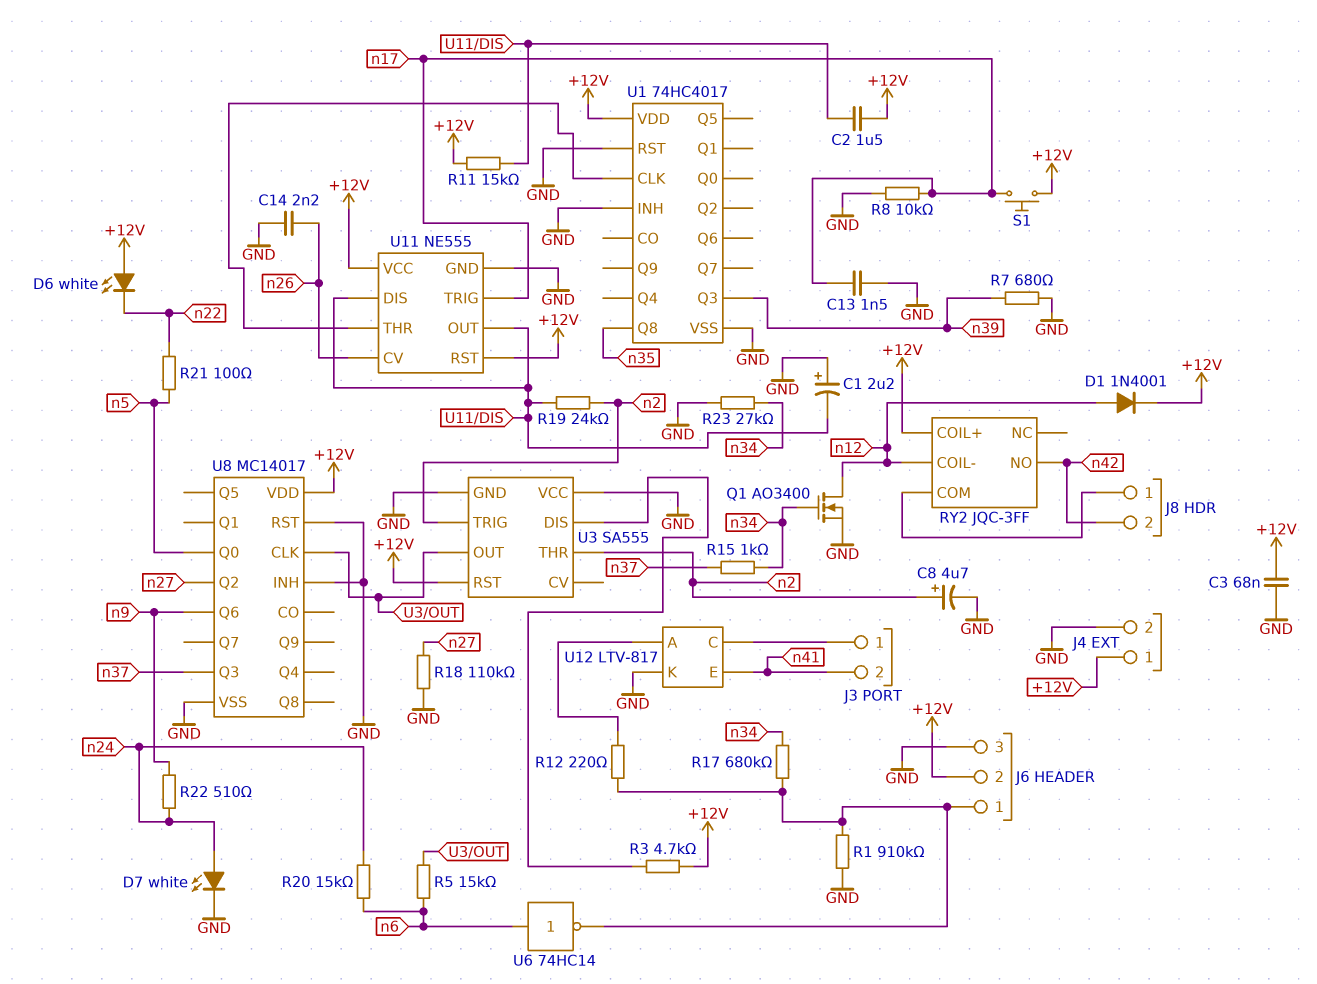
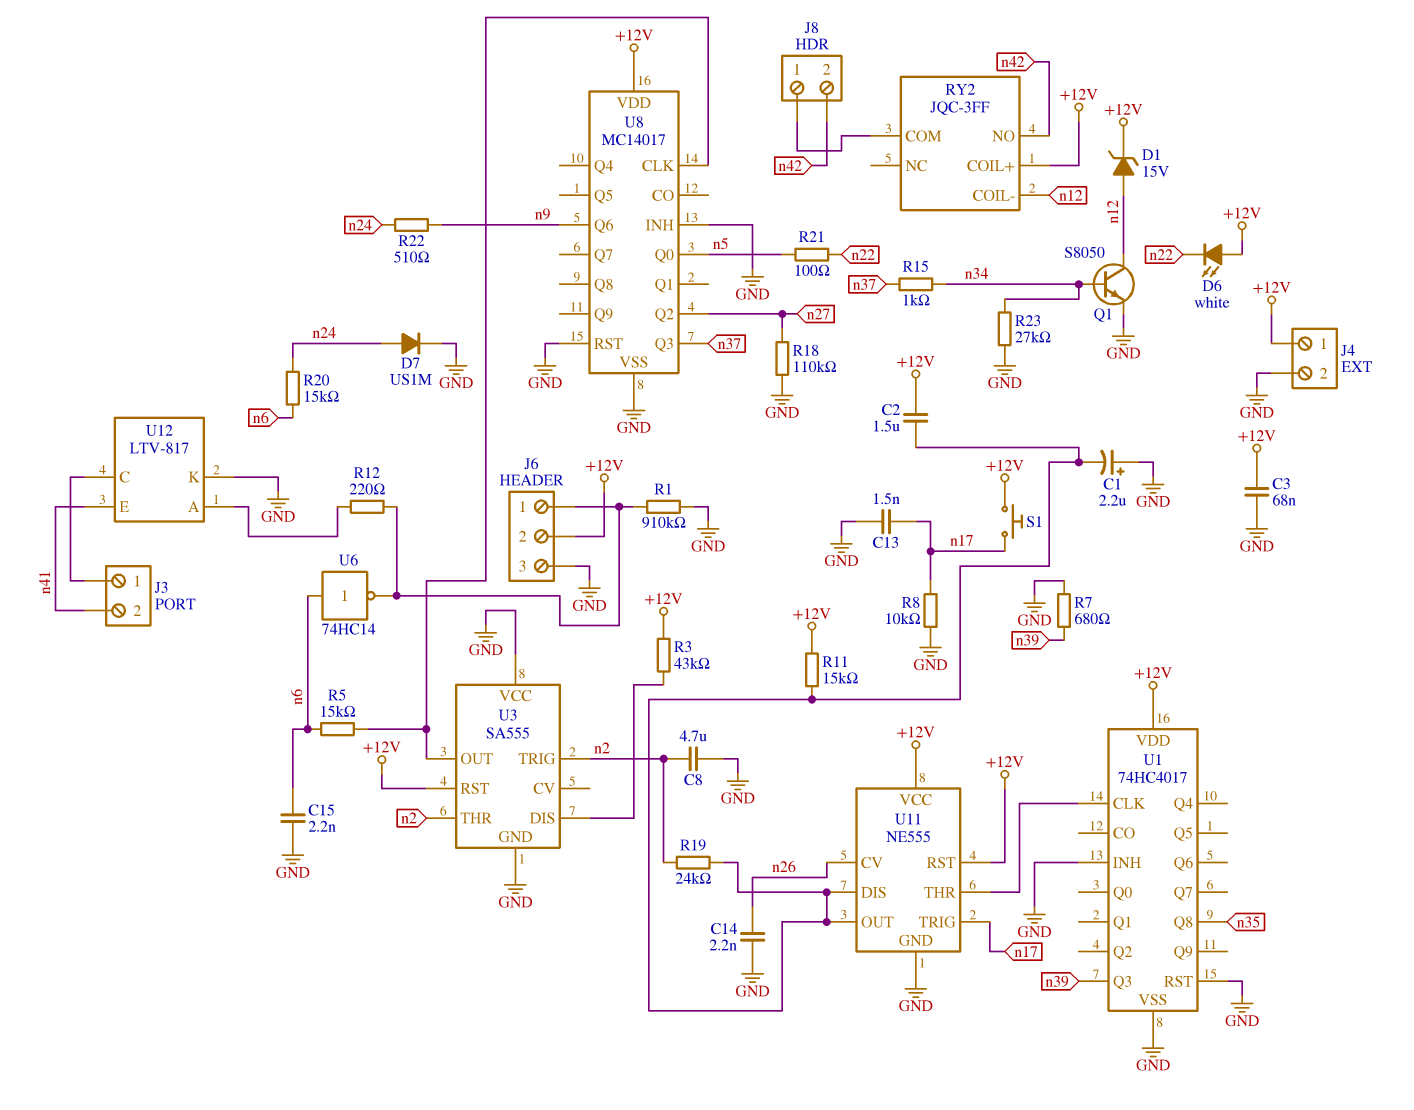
C8: 4.7uF (plus n2, minus GND) -> 4.7uF (GND, n2)
C15: none -> 2.2nF (GND, n6)
D1: diode 1N4001 (A n12, K +12V) -> zener 15V (A n12, K +12V)
D7: LED white (A n24, K GND) -> diode US1M (A n24, K GND)
Q1: NMOS AO3400 (G n34, D n12, S GND) -> NPN S8050 (B n34, C n12, E GND)
R3: 4.7k (+12V, U3/DIS) -> 43k (+12V, U3/DIS)
R17: 680k (J6/1, n34) -> none

